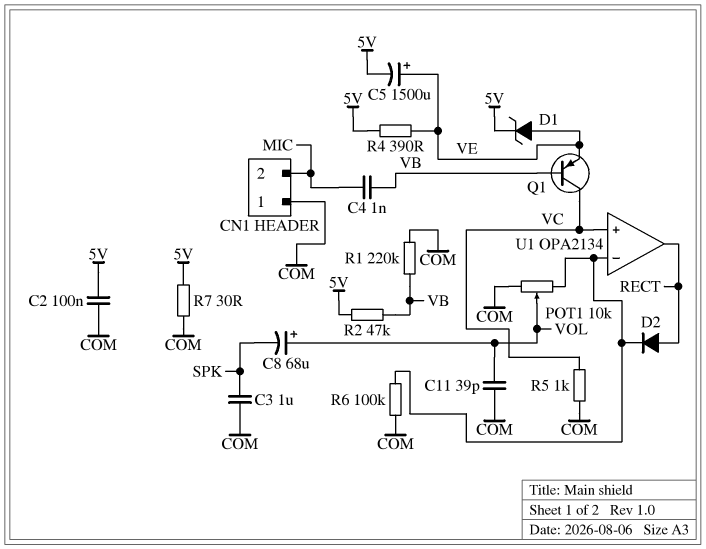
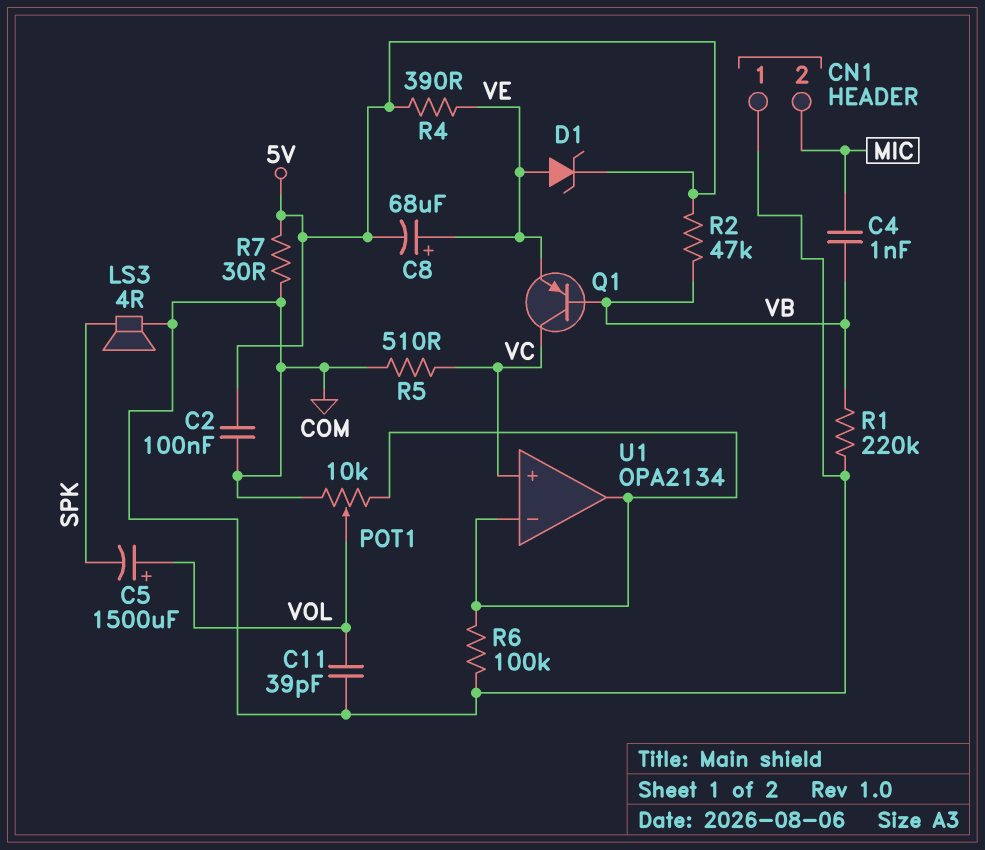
C3: 1uF (COM, SPK) -> none
C5: 1500uF (plus VE, minus 5V) -> 1500uF (plus VOL, minus SPK)
C8: 68uF (plus VOL, minus SPK) -> 68uF (plus VE, minus 5V)
D2: diode (A RECT, K U1/in-) -> none
LS3: none -> speaker 4R (COM, SPK)
R5: 1k (COM, VC) -> 510 (COM, VC)
U1 pin out: RECT -> U1/in-

